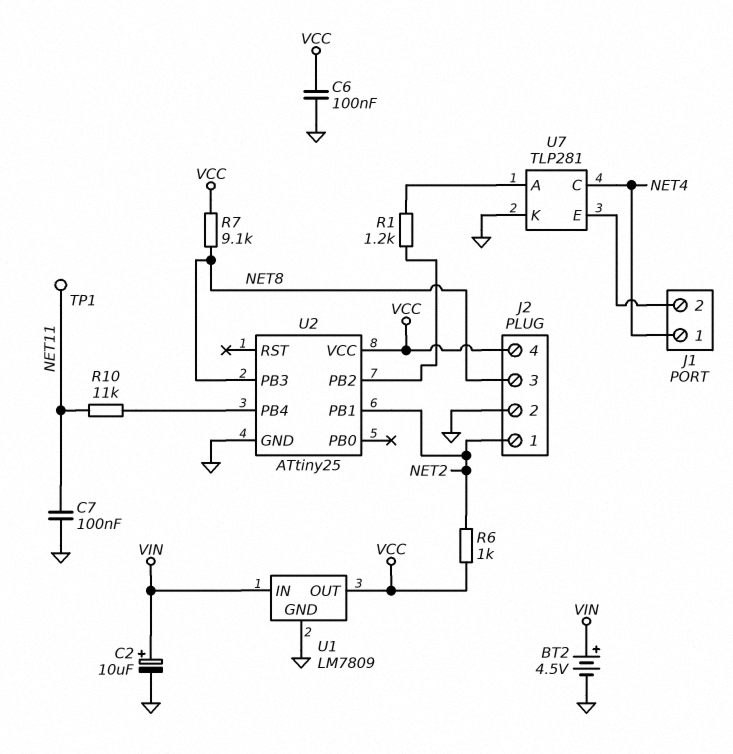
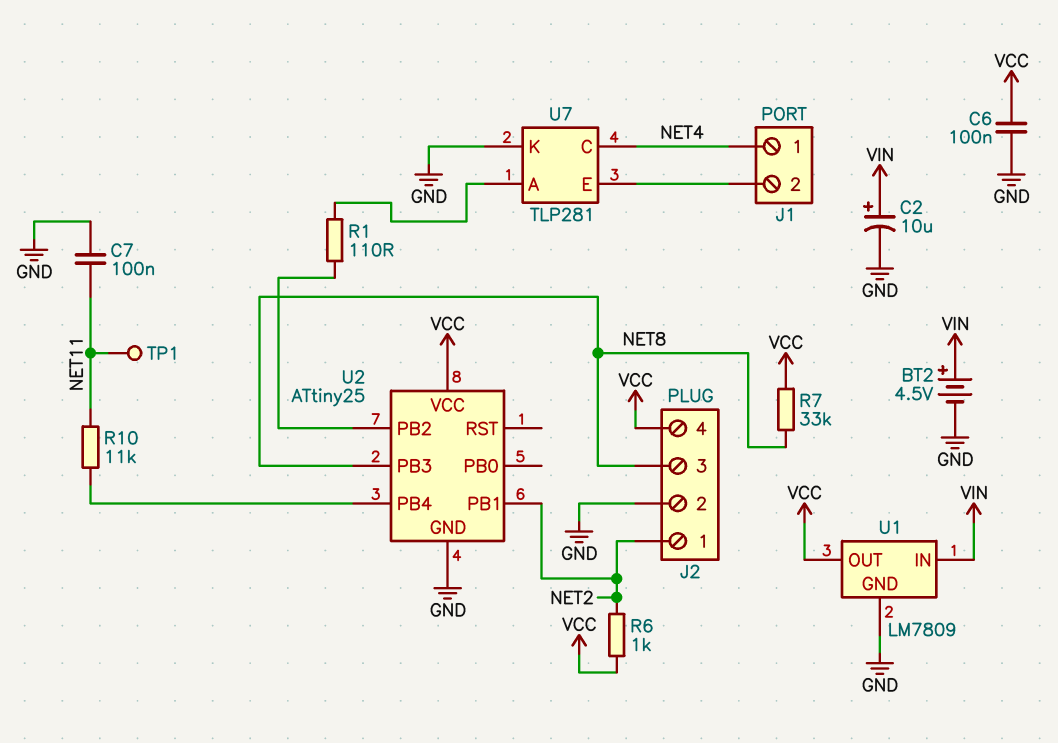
R1: 1.2k (U2/PB2, U7/A) -> 110 (U2/PB2, U7/A)
R7: 9.1k (NET8, VCC) -> 33k (NET8, VCC)

